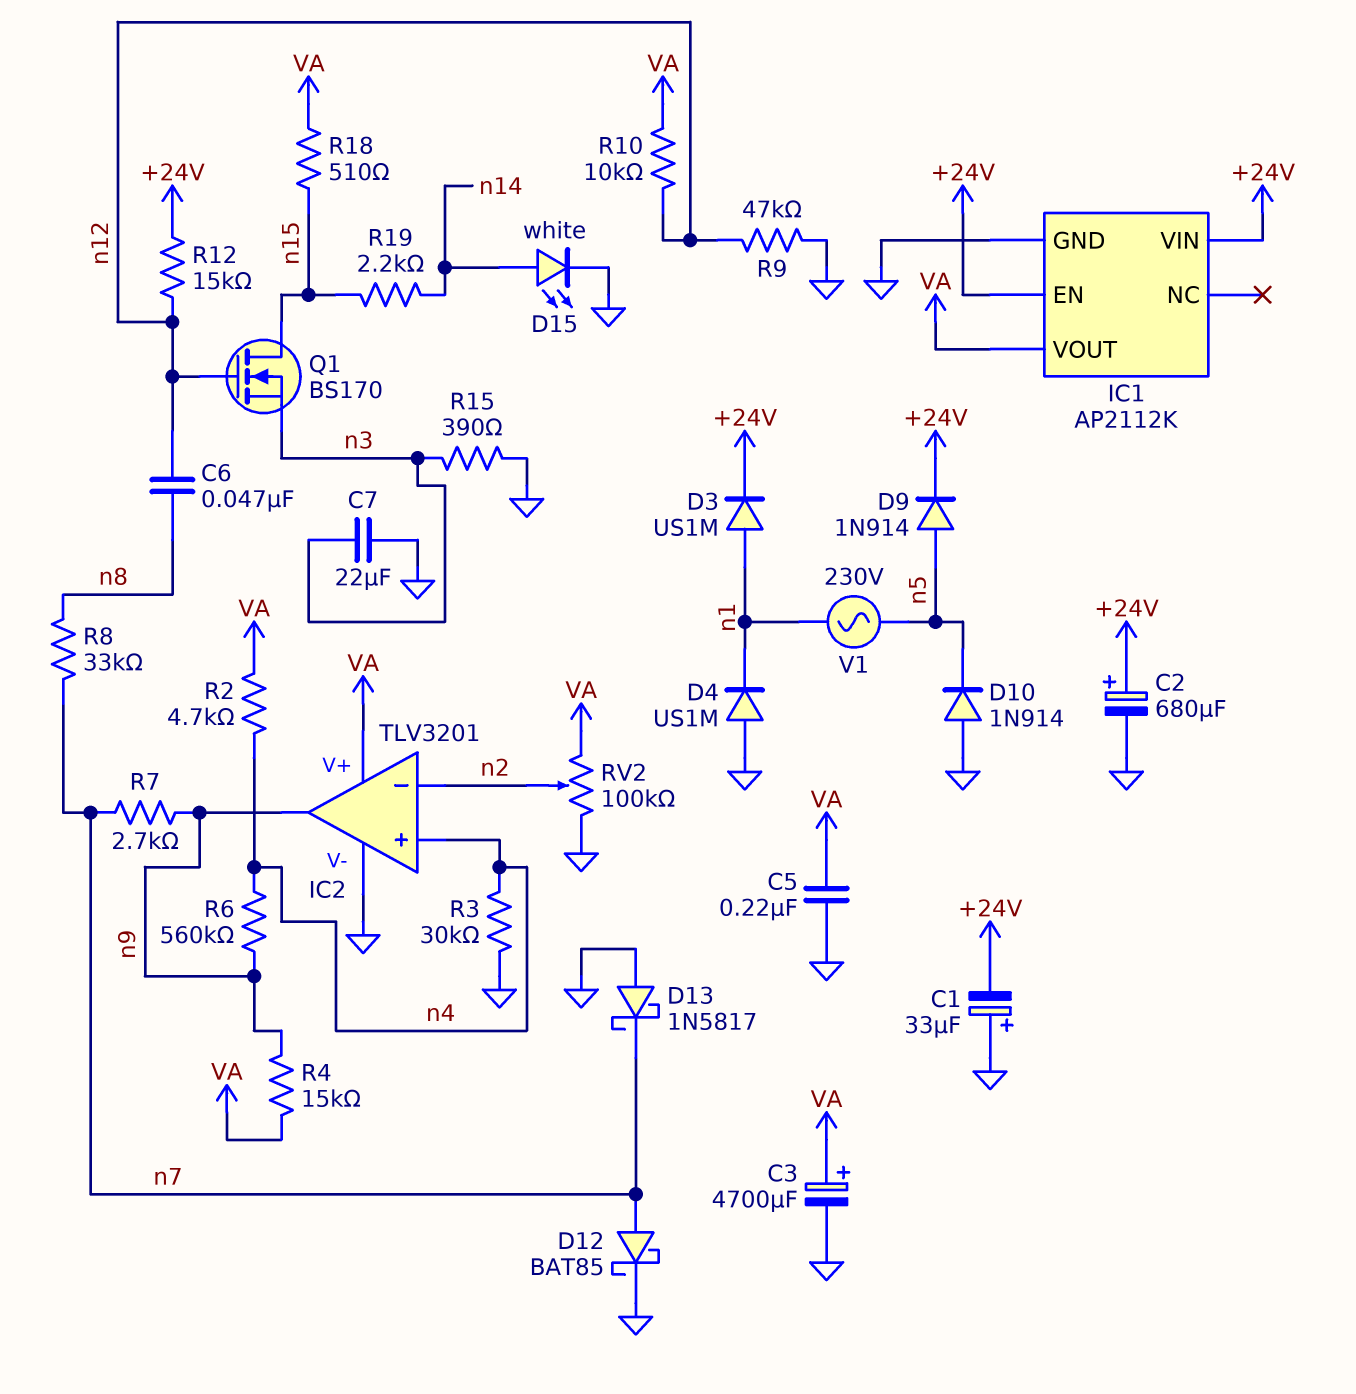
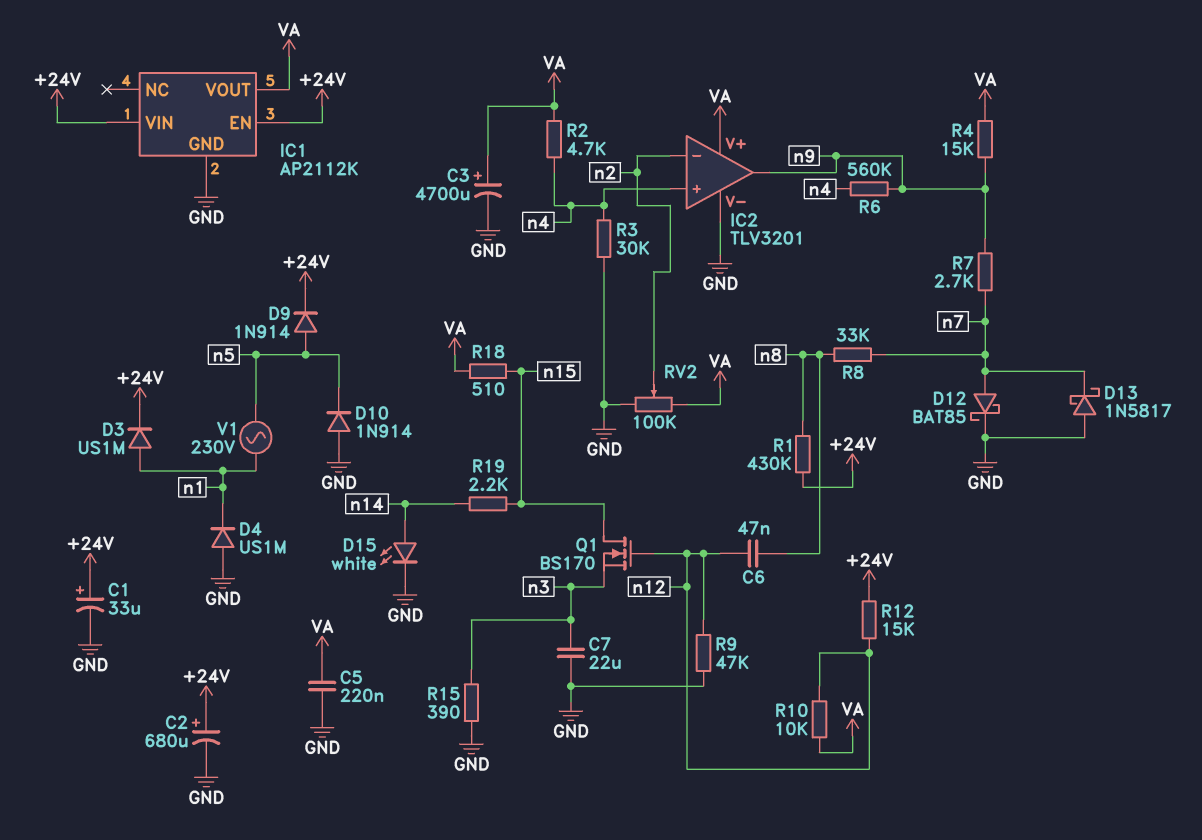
C1: 33uF (plus GND, minus +24V) -> 33uF (plus +24V, minus GND)
R1: none -> 430k (+24V, n8)

